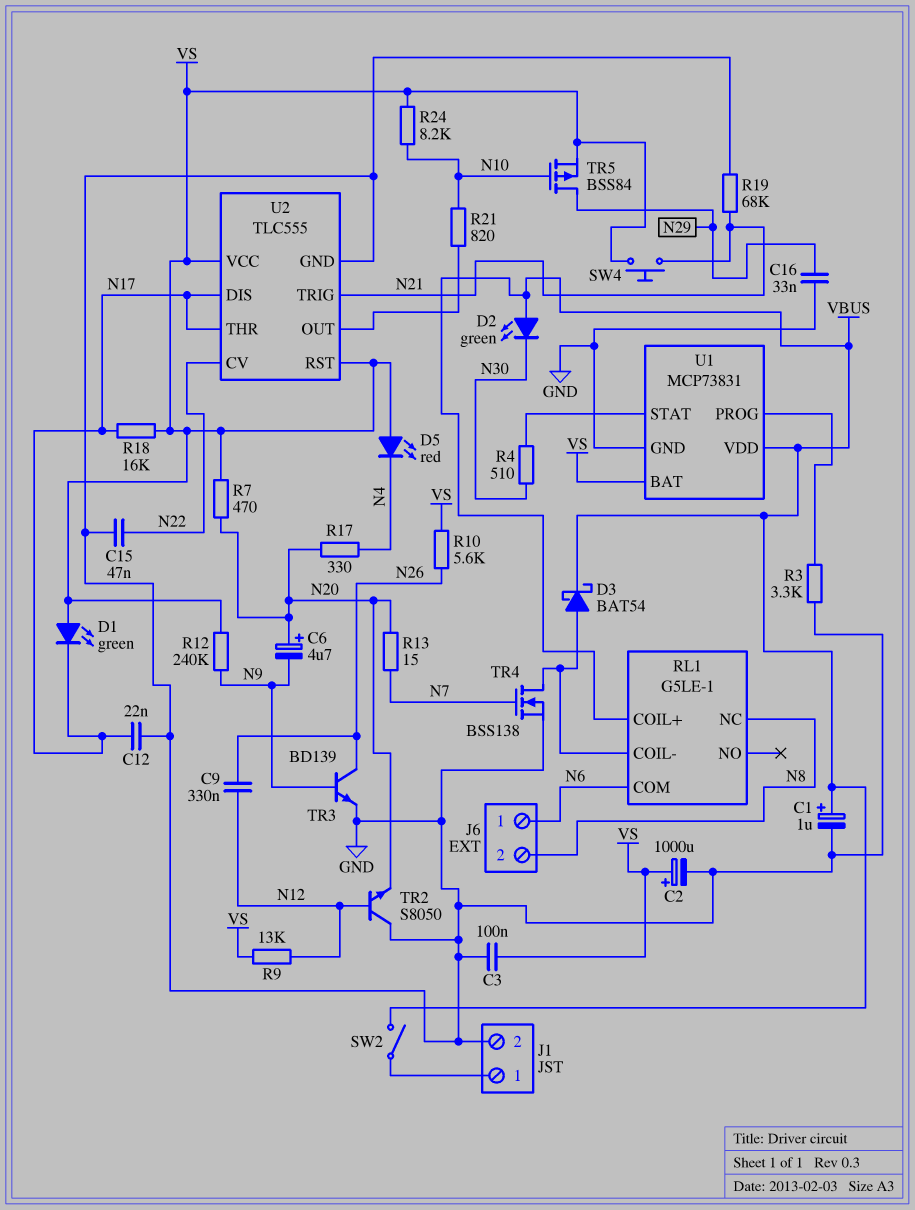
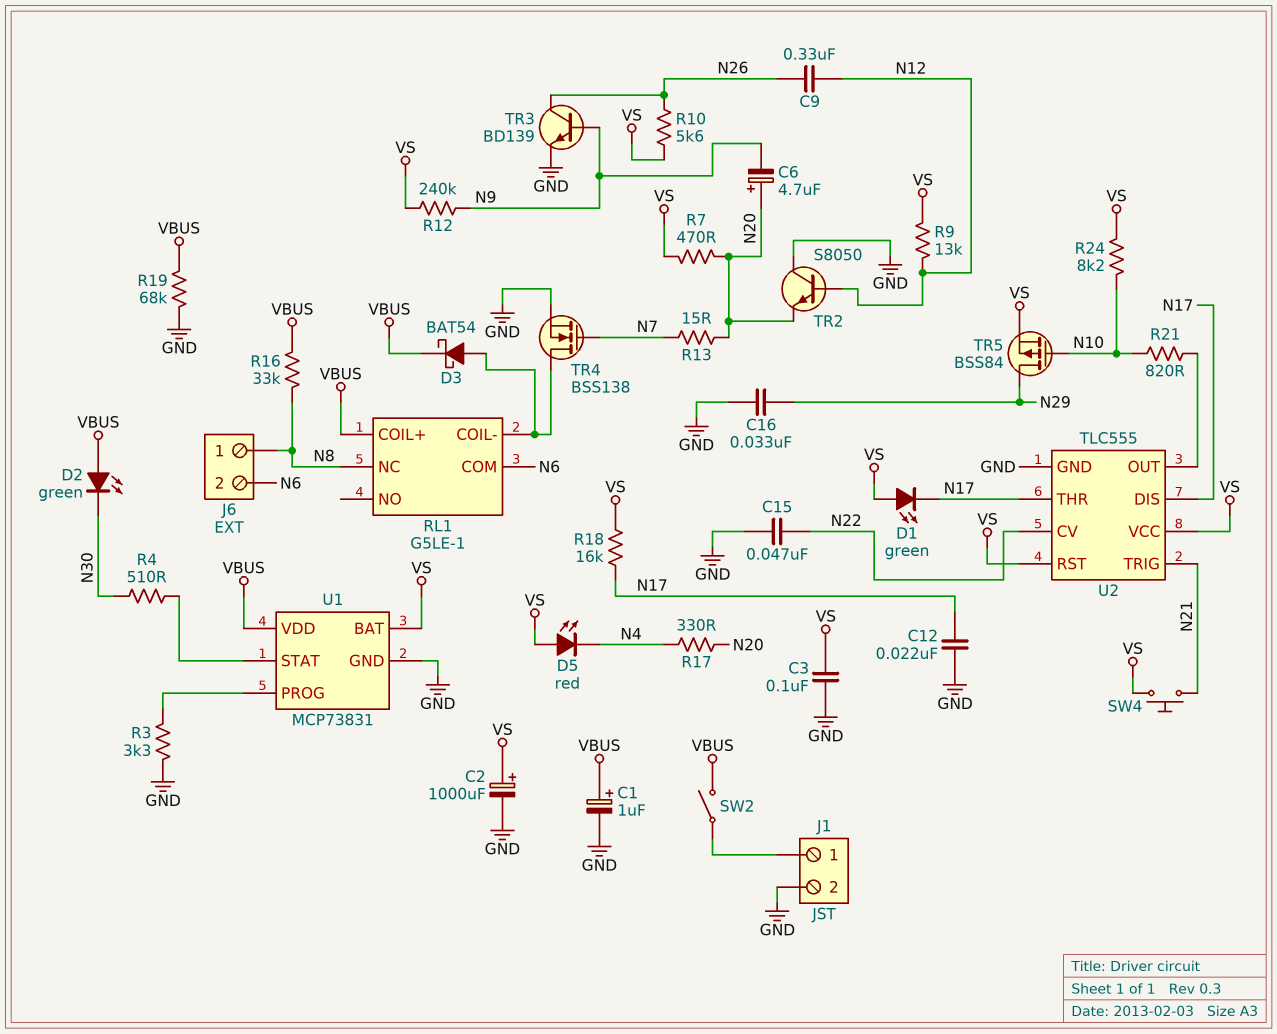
J6 pin 1: N6 -> N8
J6 pin 2: N8 -> N6
R16: none -> 33k (N8, VBUS)
R19: 68k (GND, N21) -> 68k (GND, VBUS)

